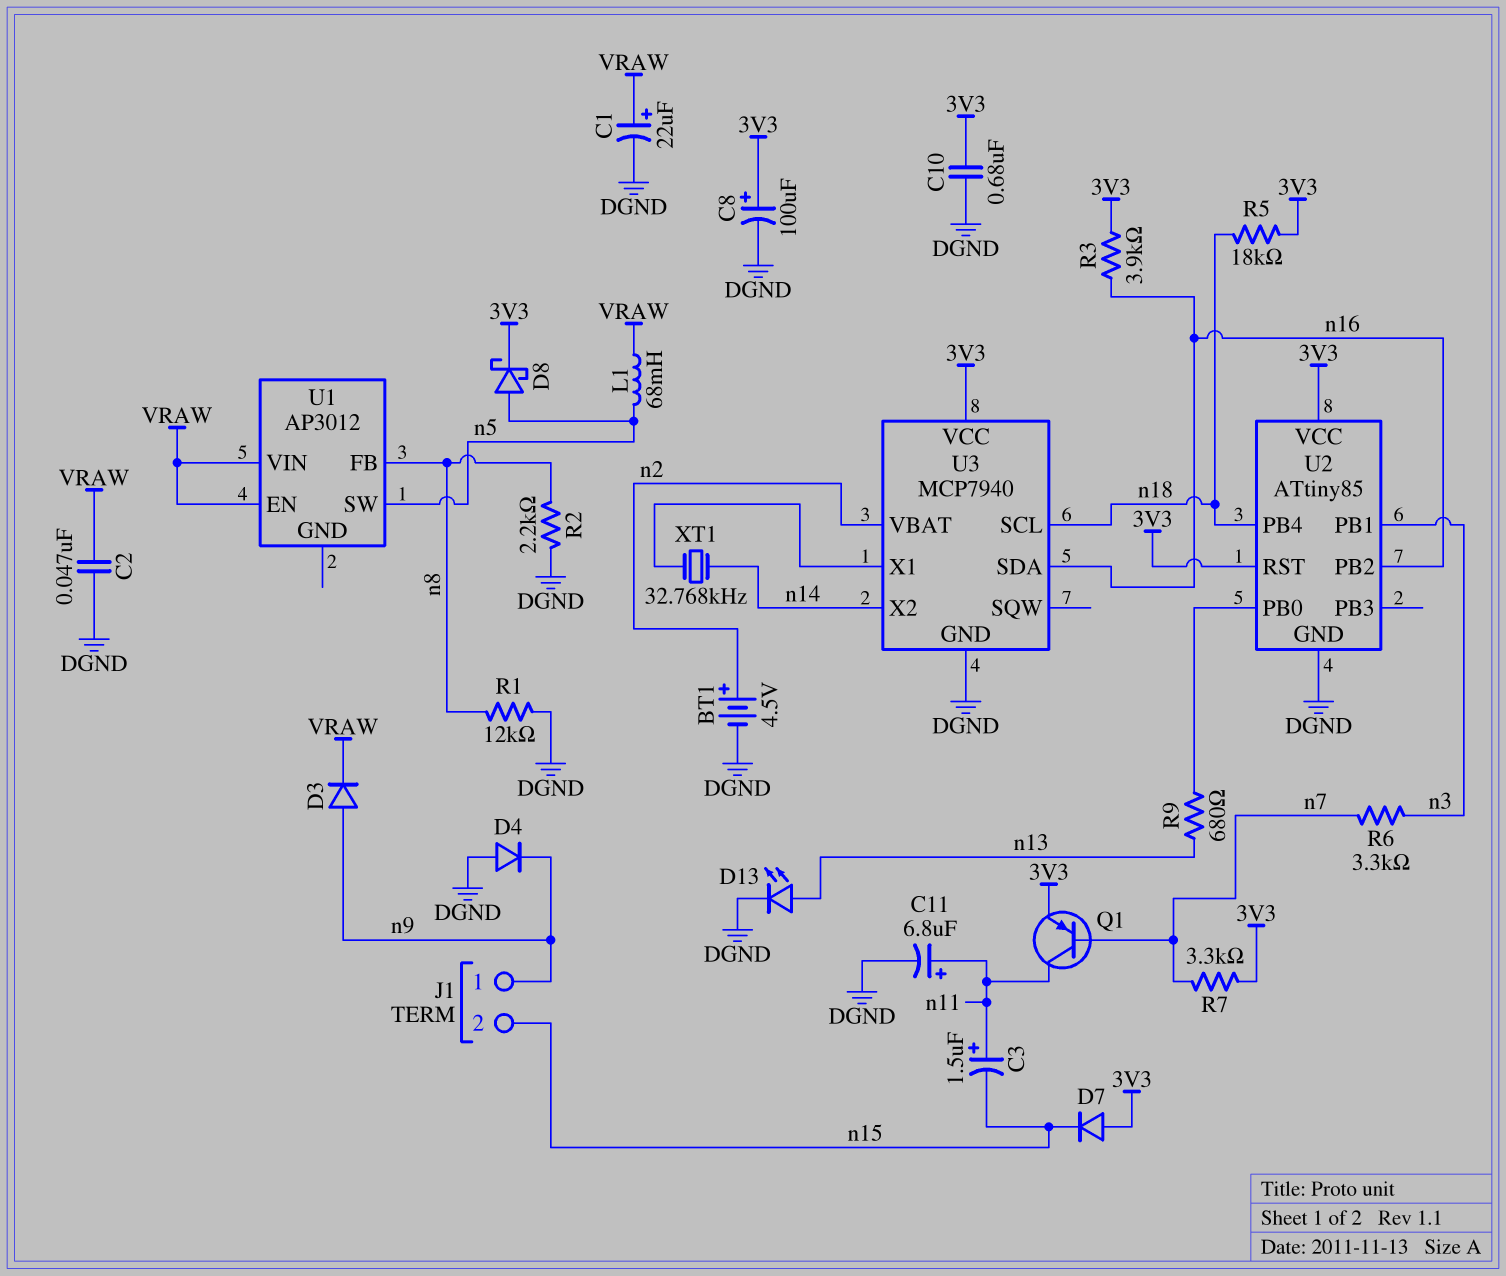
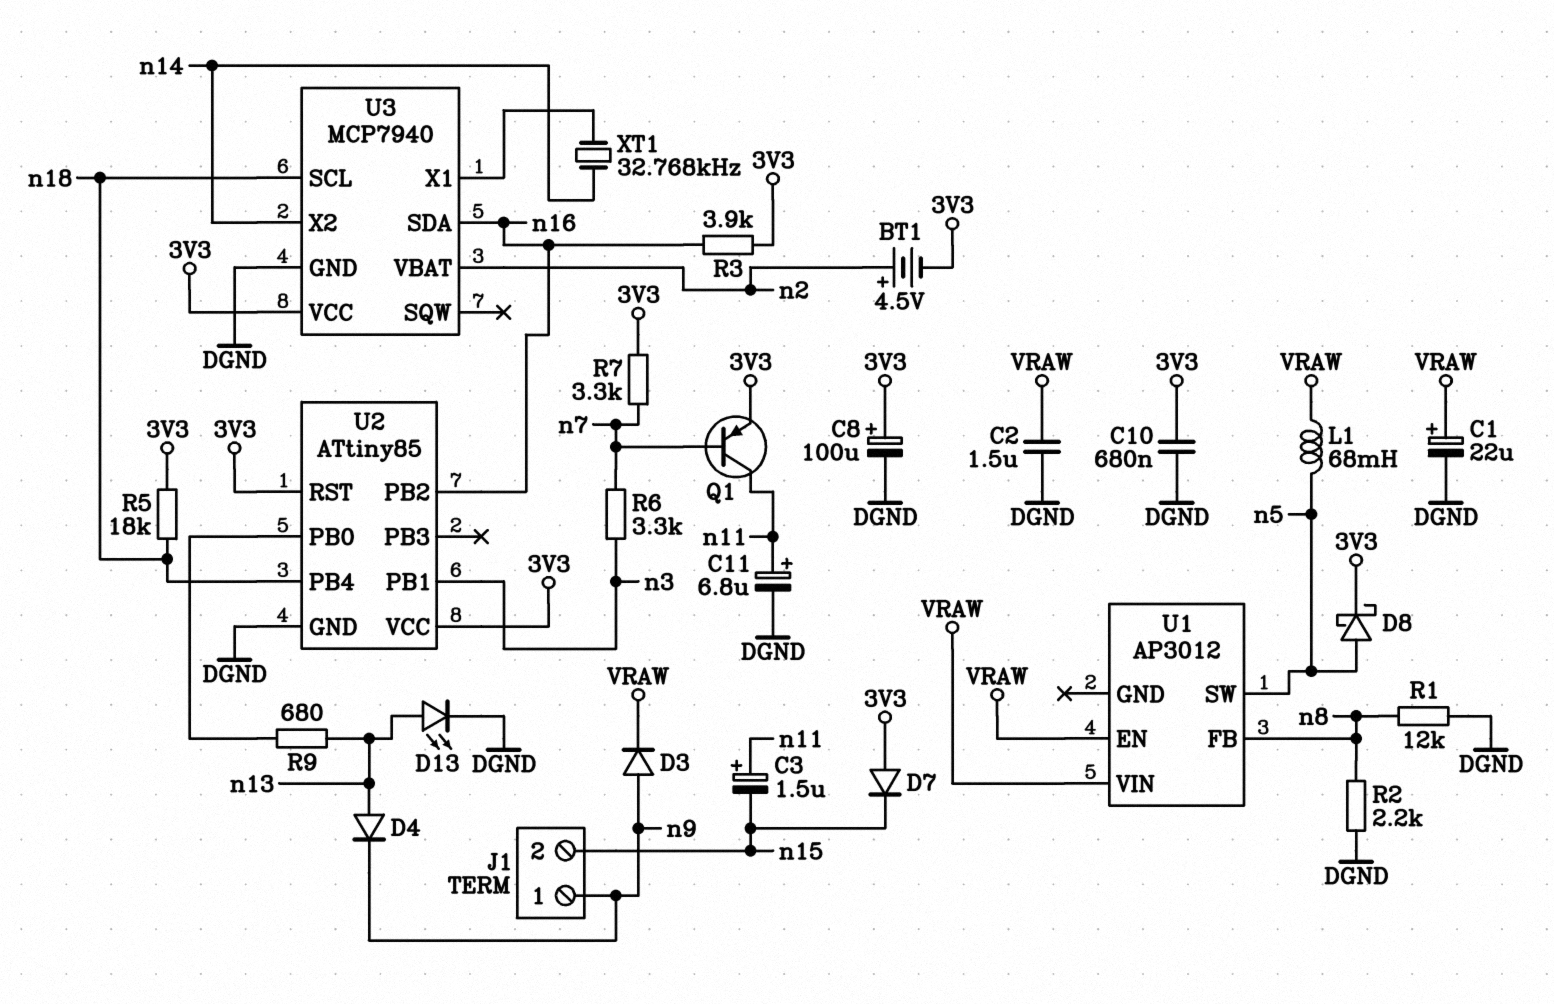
BT1: 4.5V (plus n2, minus DGND) -> 4.5V (plus n2, minus 3V3)
C2: 47nF (DGND, VRAW) -> 1.5uF (DGND, VRAW)
D4: diode (A DGND, K n9) -> diode (A n13, K n9)

